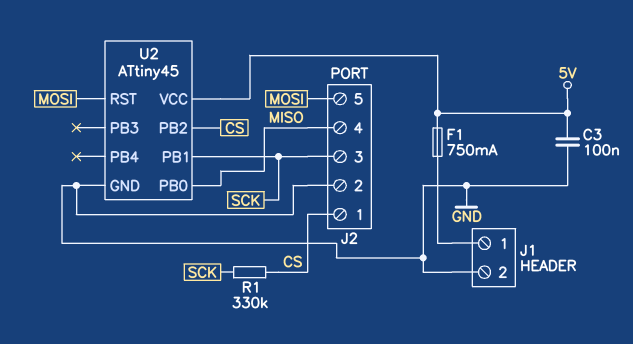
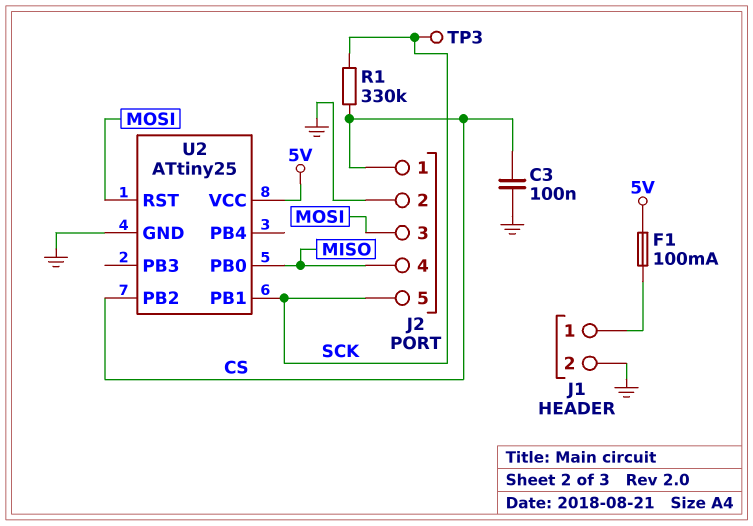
C3: 100nF (5V, GND) -> 100nF (CS, GND)
F1: 750mA (5V, J1/1) -> 100mA (5V, J1/1)
J2 pin 3: SCK -> MOSI
J2 pin 5: MOSI -> SCK
TP3: none -> test point (SCK)
U2: ATtiny45 -> ATtiny25

